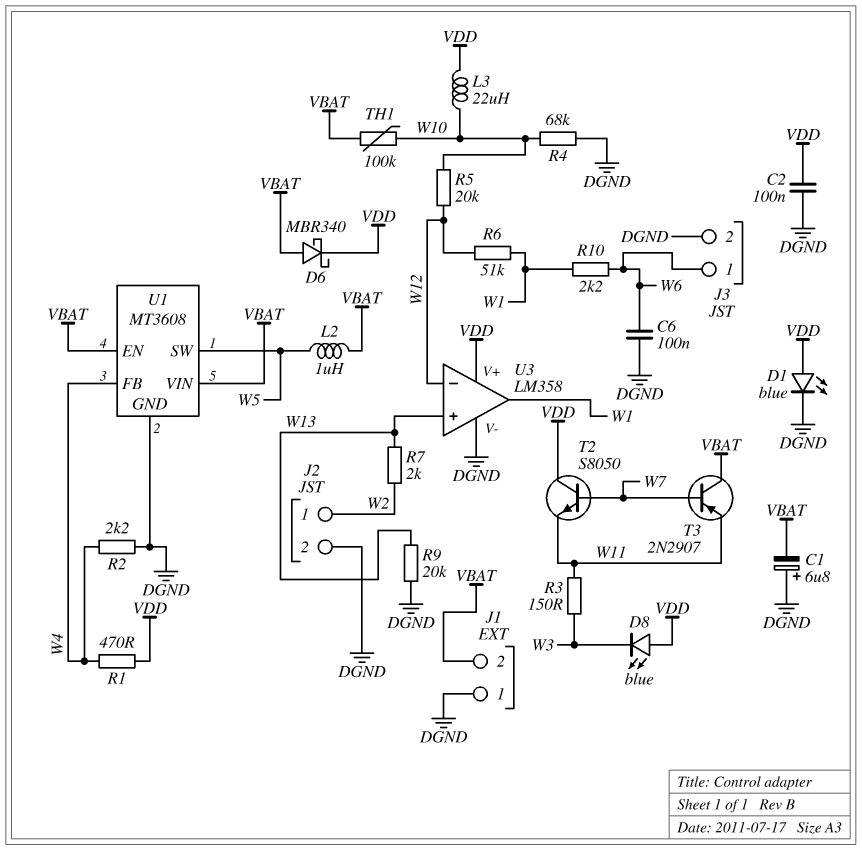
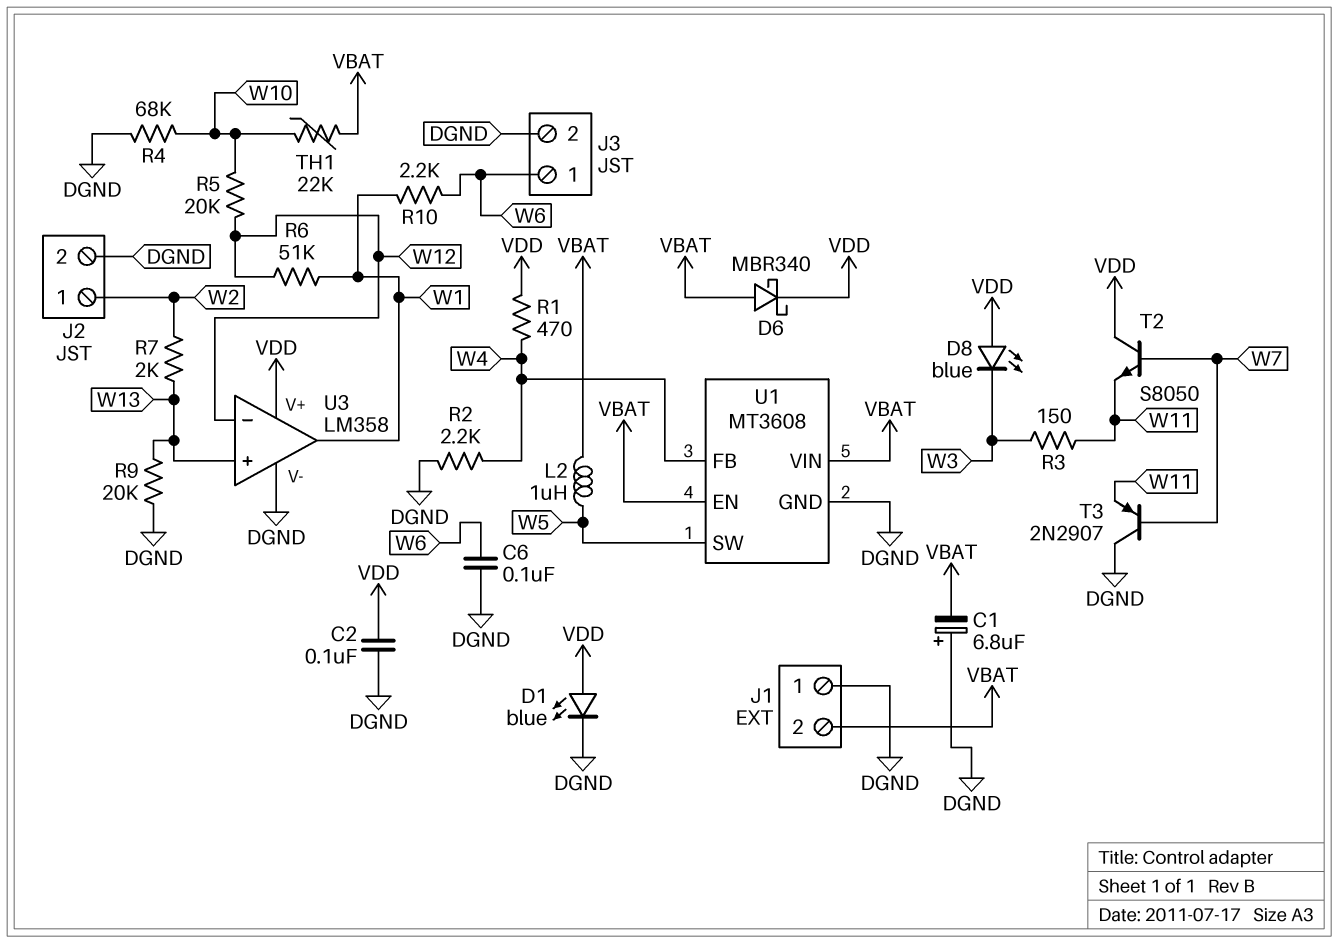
L3: 22uH (VDD, W10) -> none
T3: PNP 2N2907 (B W7, C VBAT, E W11) -> PNP 2N2907 (B W7, C DGND, E W11)
TH1: 100k (VBAT, W10) -> 22k (VBAT, W10)

